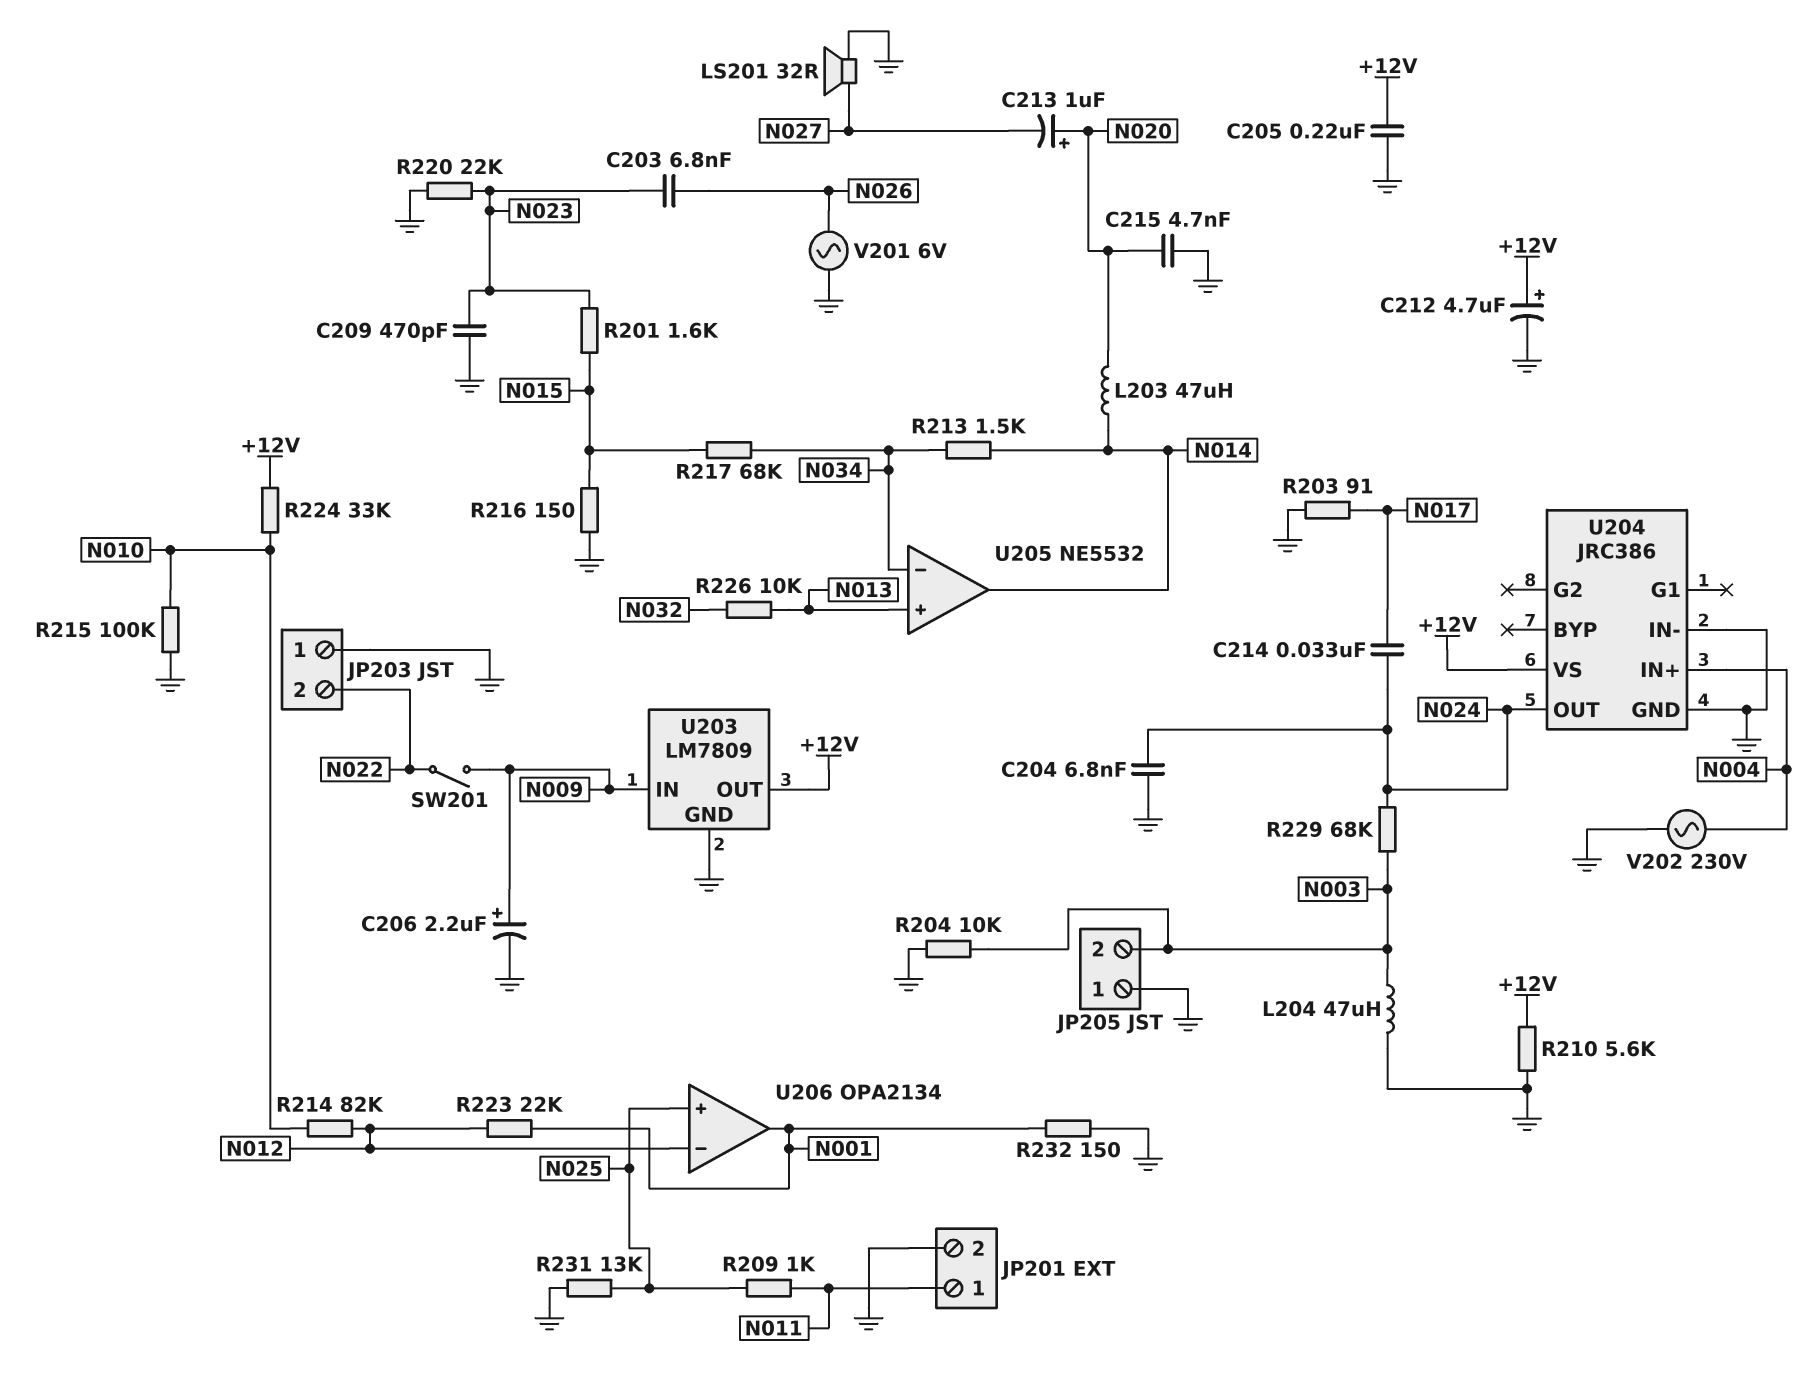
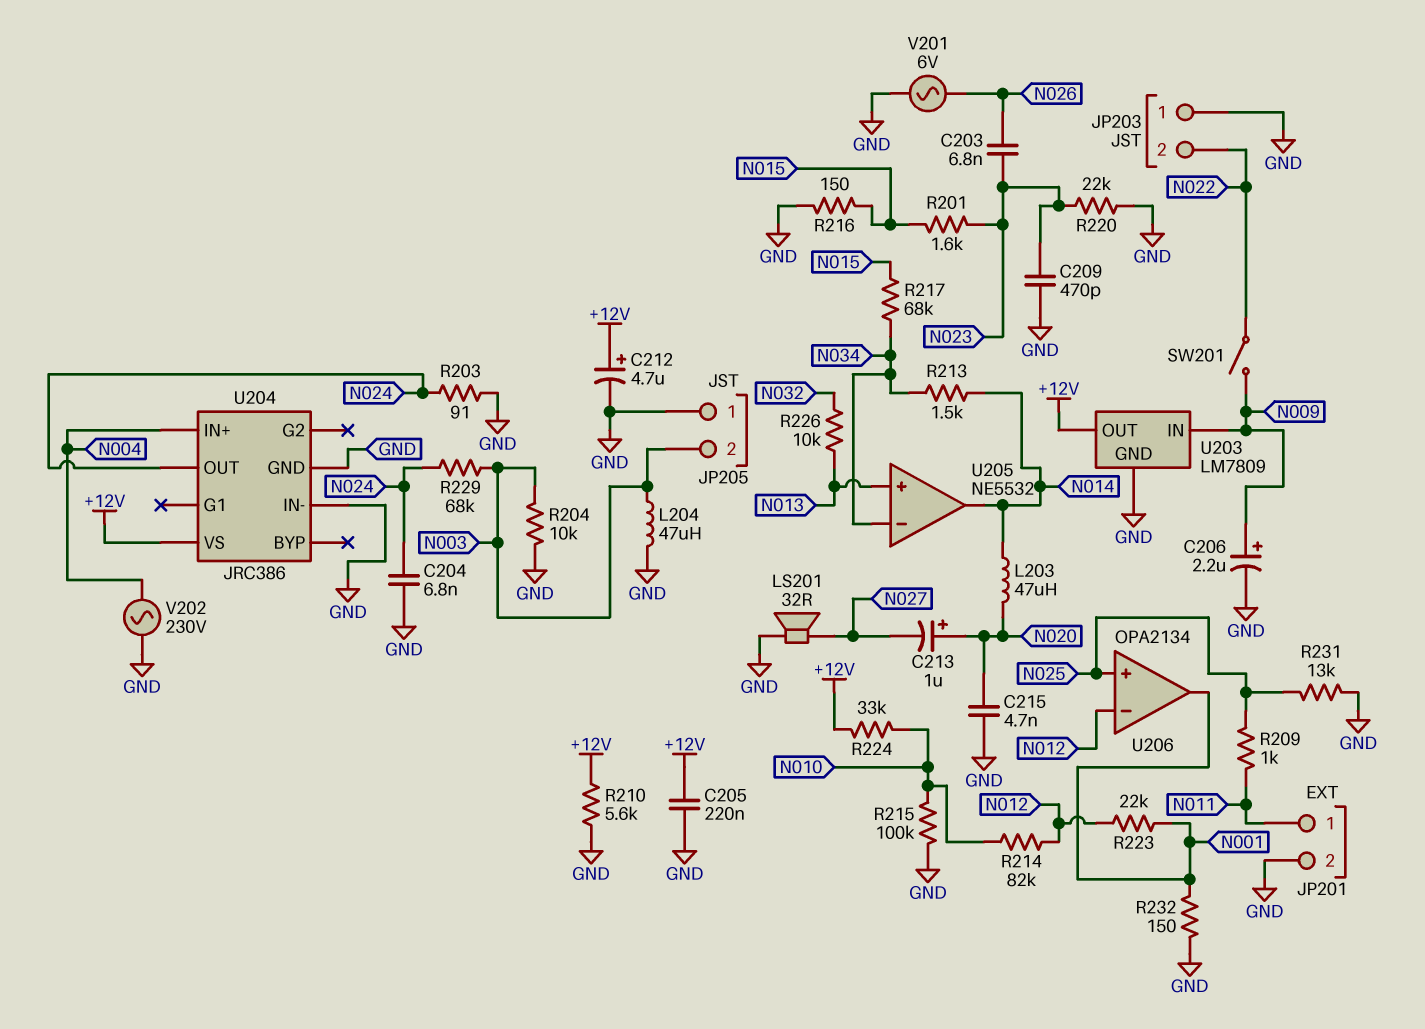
C214: 33nF (N017, N024) -> none
R203: 91 (GND, N017) -> 91 (GND, N024)

